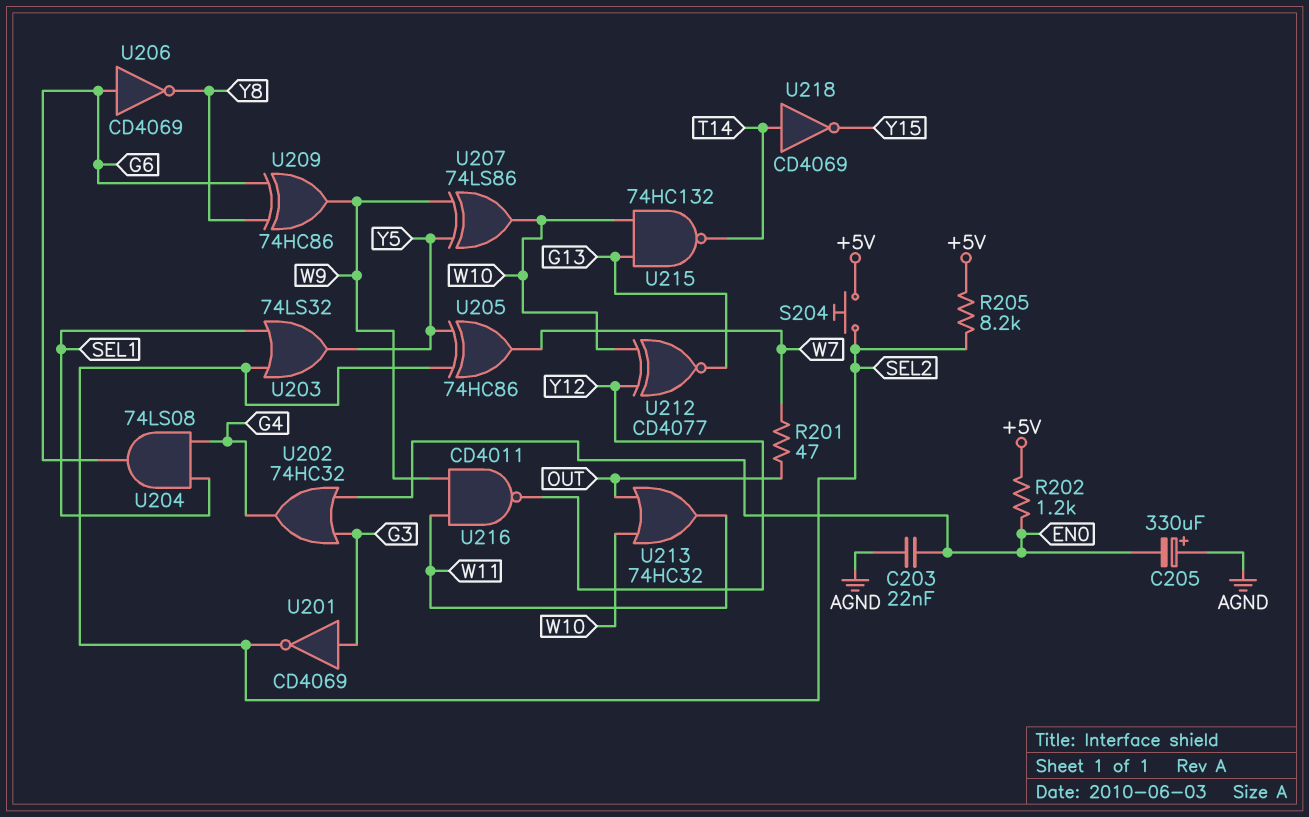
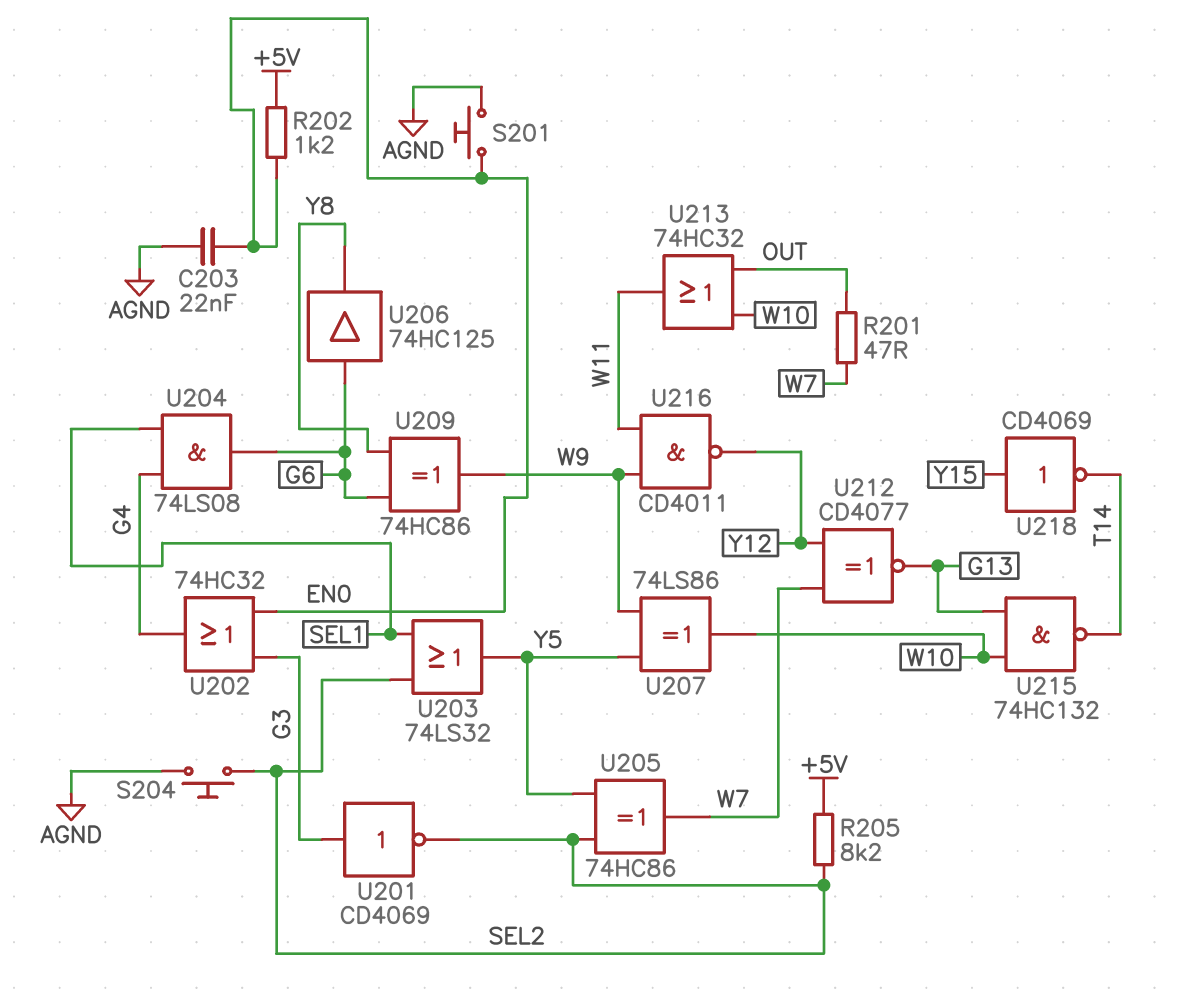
C205: 330uF (plus AGND, minus EN0) -> none
S201: none -> button (AGND, EN0)
S204: button (+5V, SEL2) -> button (AGND, SEL2)
U206: NOT CD4069 (in G6, out Y8) -> buffer 74HC125 (in G6, out Y8)
U212: XNOR CD4077 (in W10, in Y12, out G13) -> XNOR CD4077 (in W7, in Y12, out G13)
U218: NOT CD4069 (in T14, out Y15) -> NOT CD4069 (in Y15, out T14)

